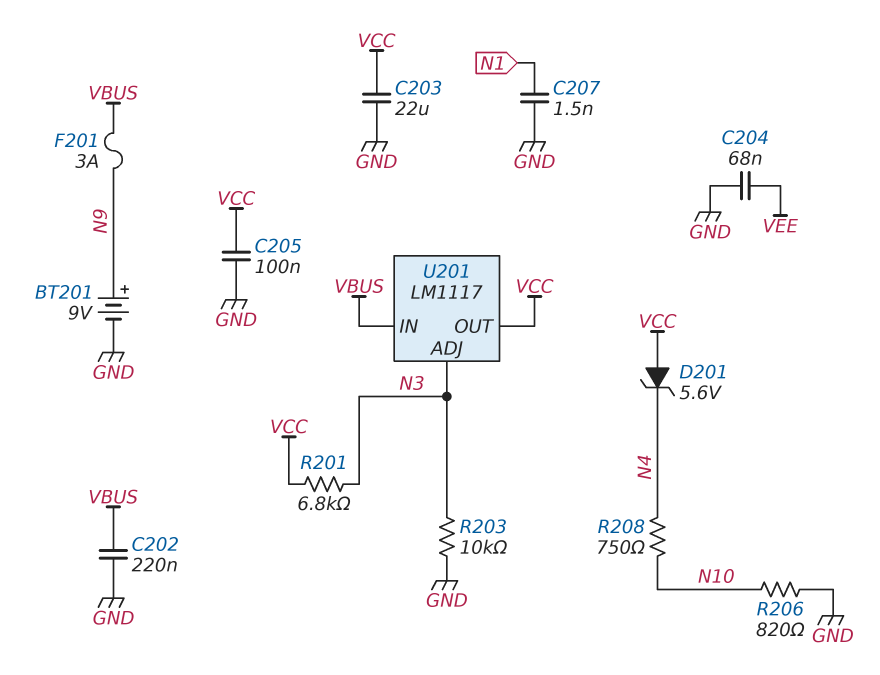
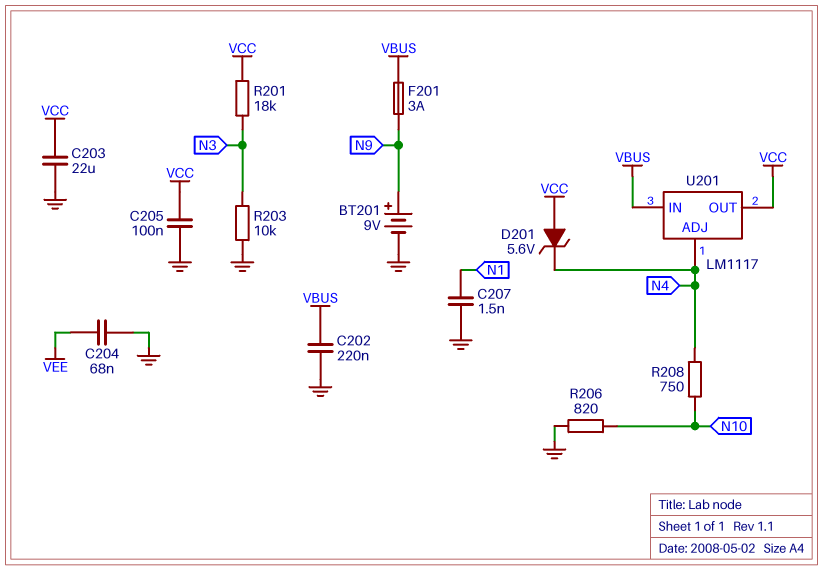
R201: 6.8k (N3, VCC) -> 18k (N3, VCC)
U201 pin ADJ: N3 -> N4

